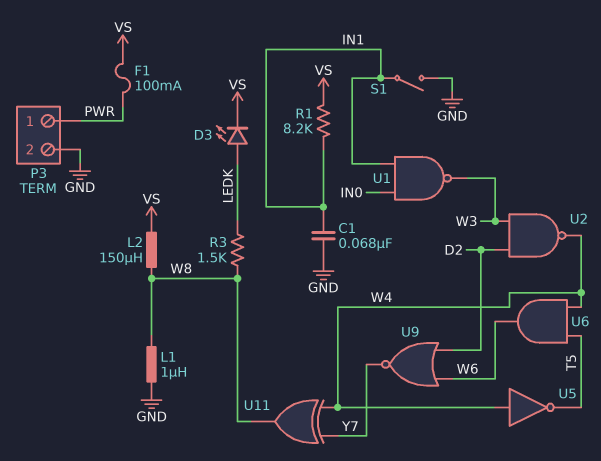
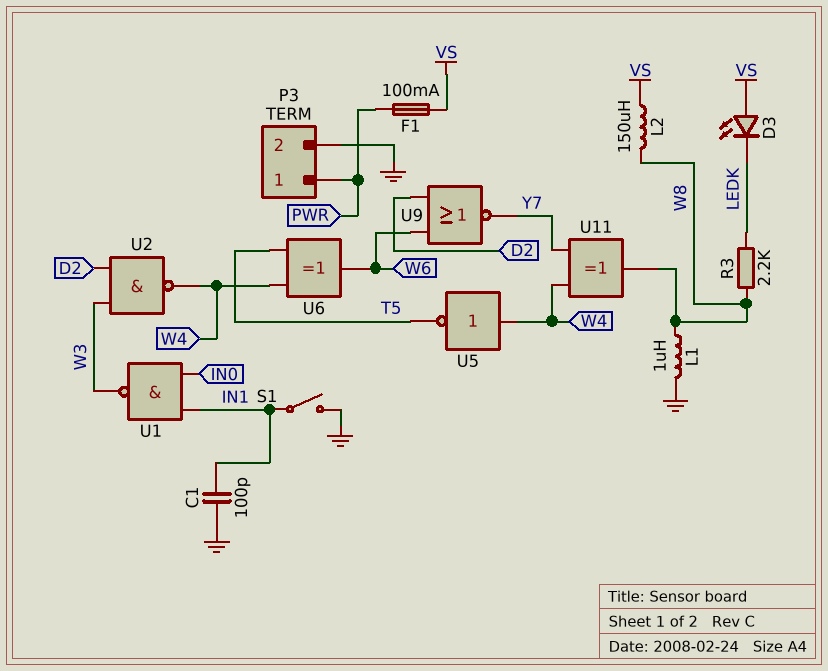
C1: 68nF (GND, IN1) -> 100pF (GND, IN1)
D3: LED (A LEDK, K VS) -> LED (A VS, K LEDK)
R1: 8.2k (IN1, VS) -> none
R3: 1.5k (LEDK, W8) -> 2.2k (LEDK, W8)
U6: AND (in T5, in W4, out W6) -> XOR (in T5, in W4, out W6)

